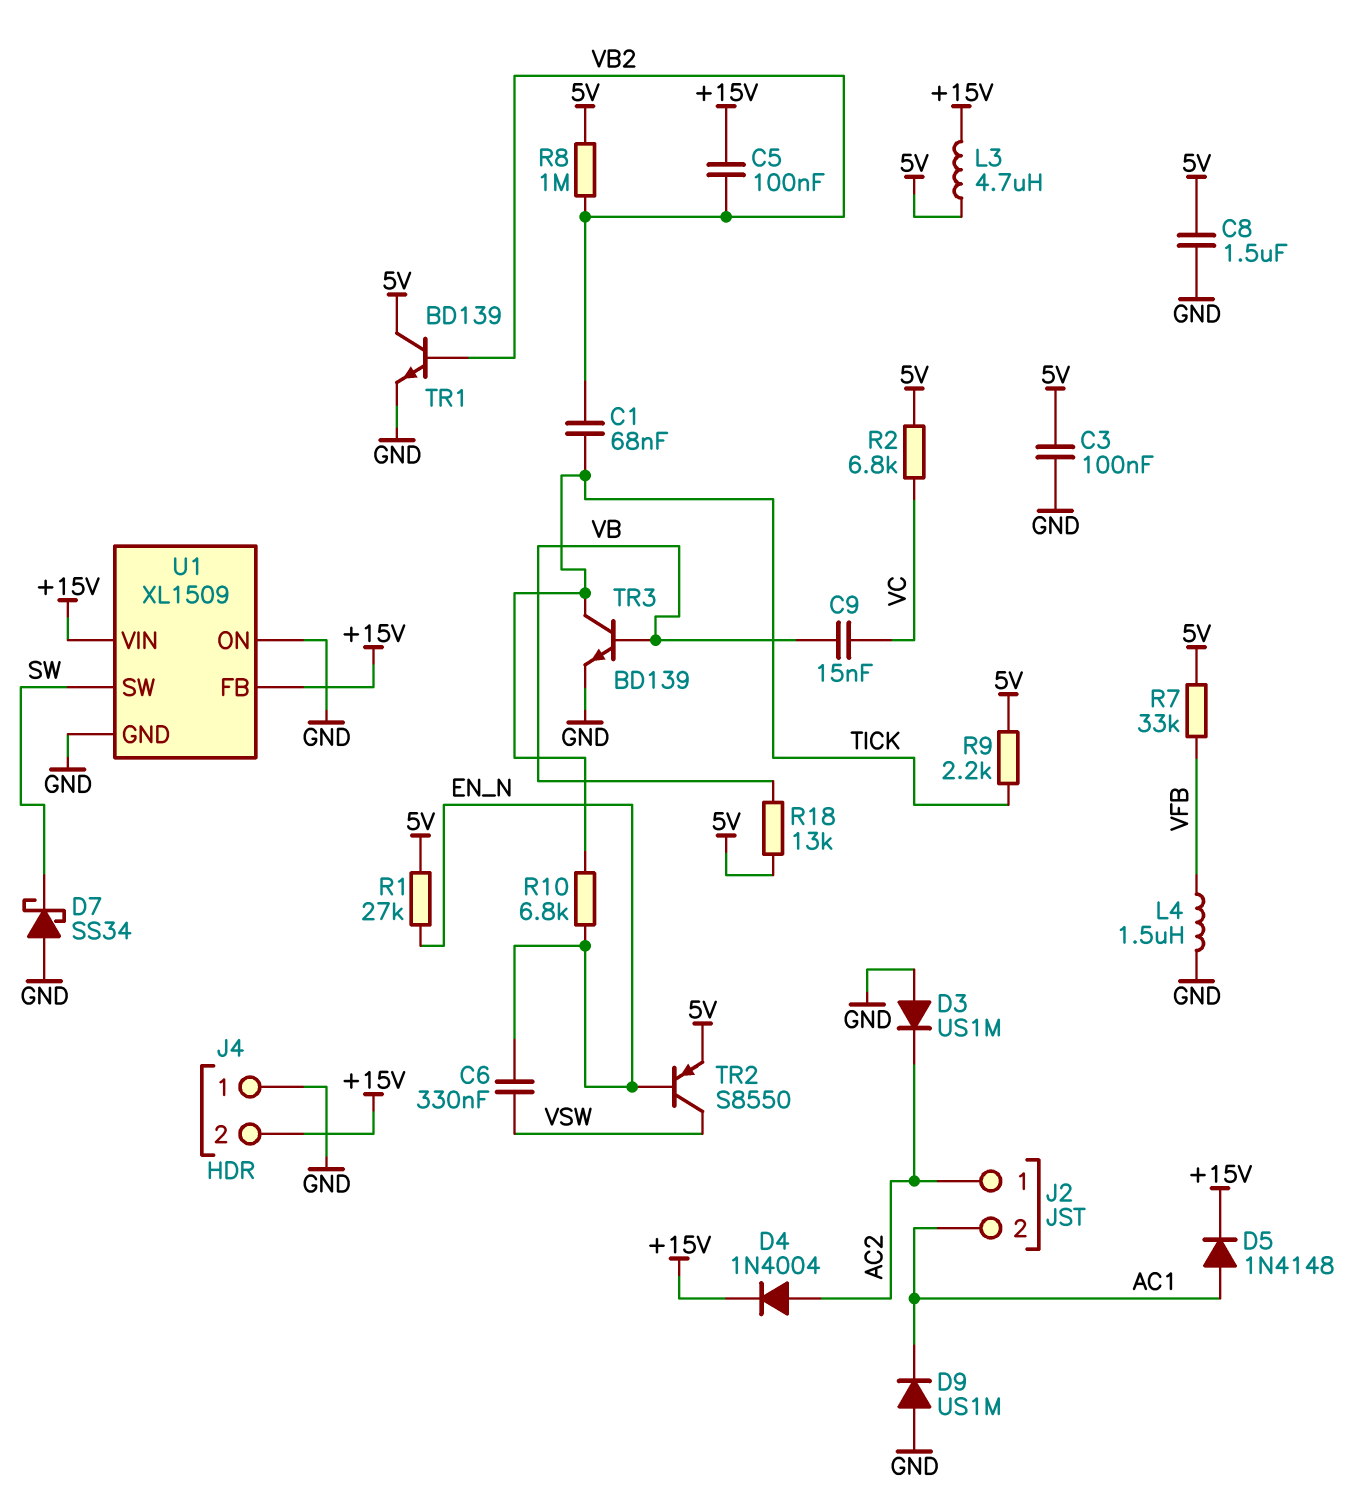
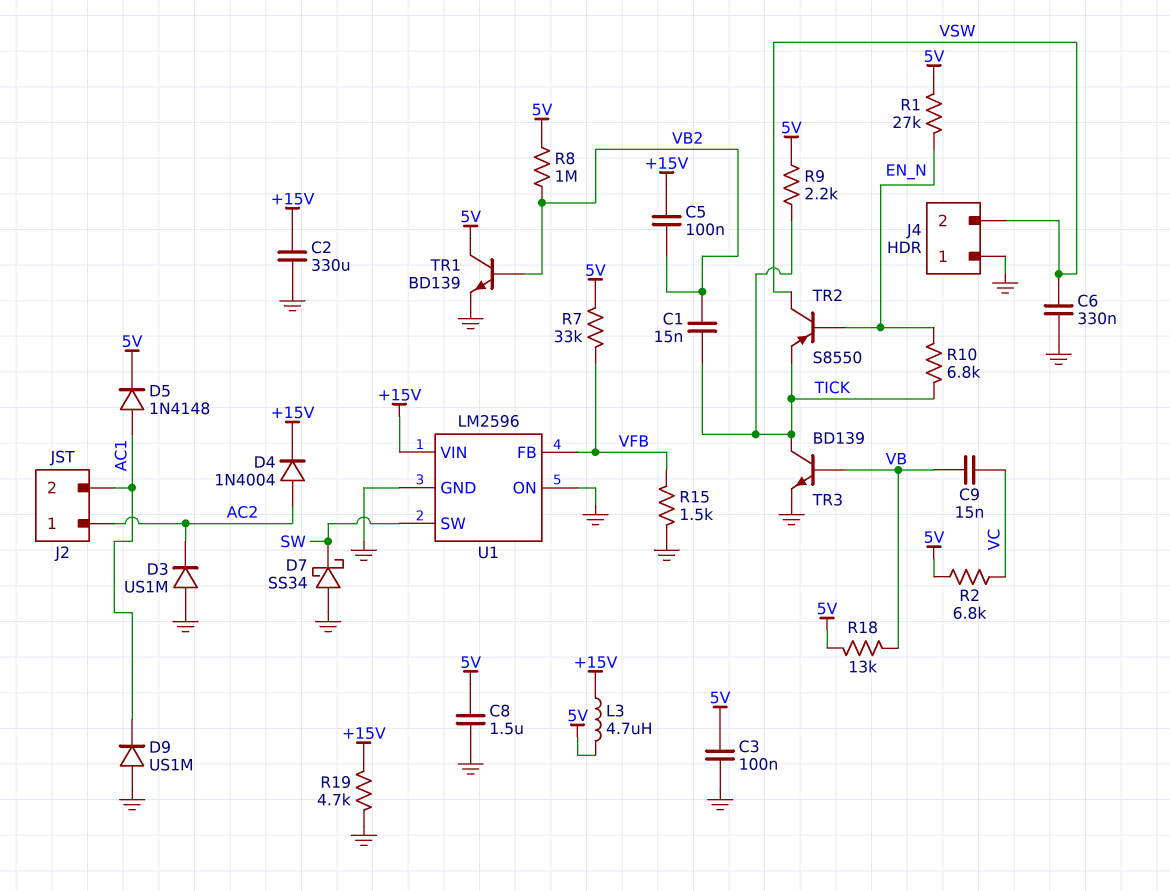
C1: 68nF (TICK, VB2) -> 15nF (TICK, VB2)
C2: none -> 330uF (+15V, GND)
C6: 330nF (EN_N, VSW) -> 330nF (GND, VSW)
D5: diode 1N4148 (A AC1, K +15V) -> diode 1N4148 (A AC1, K 5V)
J4 pin 2: +15V -> VSW
L4: 1.5uH (GND, VFB) -> none
R15: none -> 1.5k (GND, VFB)
R19: none -> 4.7k (+15V, GND)
TR2: PNP S8550 (B EN_N, C VSW, E 5V) -> PNP S8550 (B EN_N, C VSW, E TICK)
U1: XL1509 -> LM2596
U1 pin FB: +15V -> VFB

